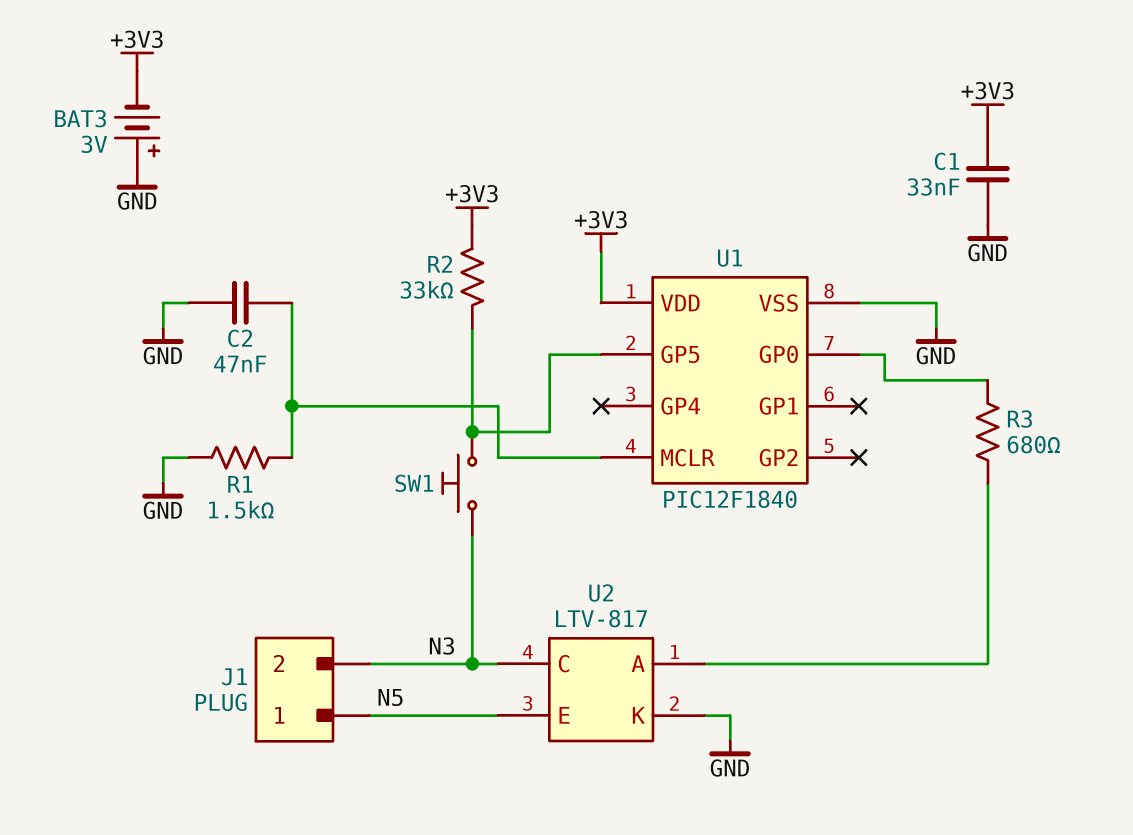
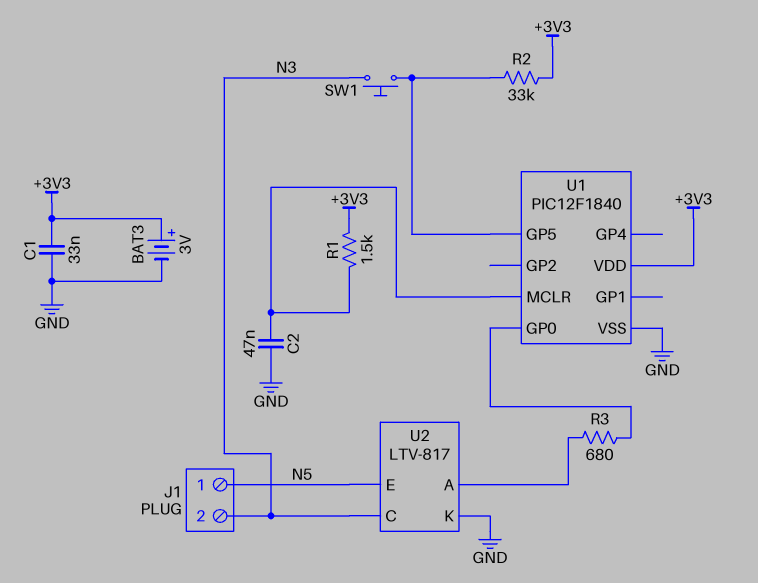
BAT3: 3V (plus GND, minus +3V3) -> 3V (plus +3V3, minus GND)
R1: 1.5k (GND, U1/MCLR) -> 1.5k (+3V3, U1/MCLR)

